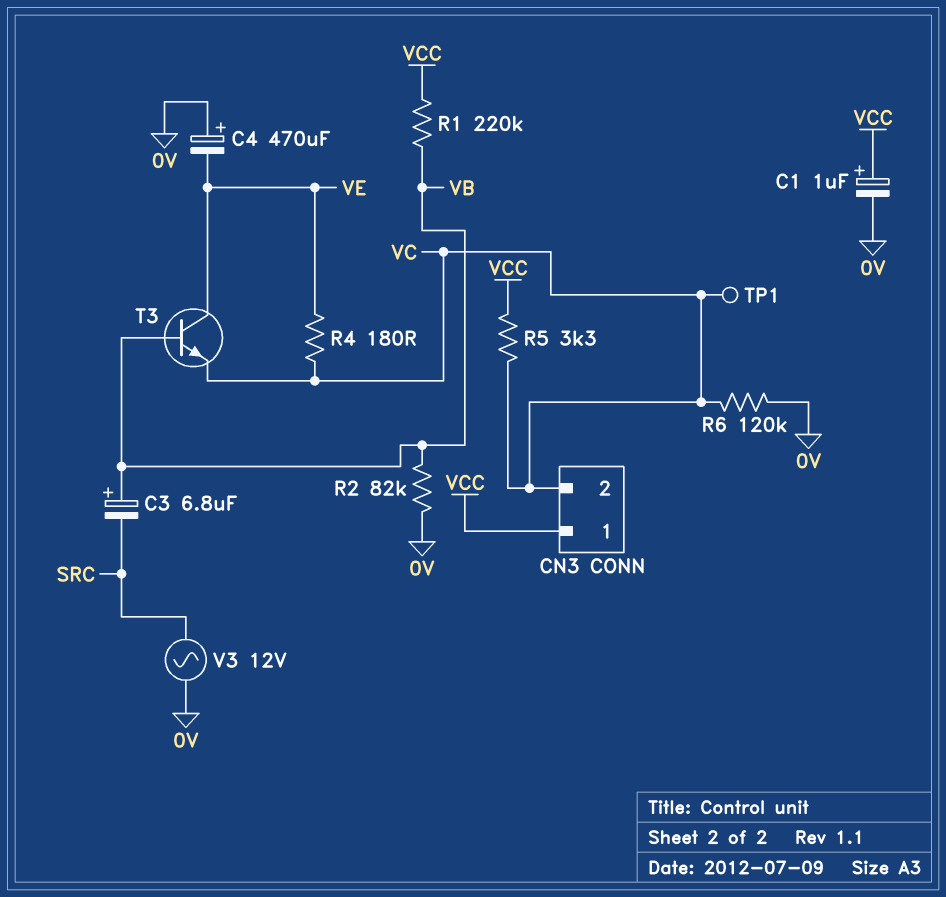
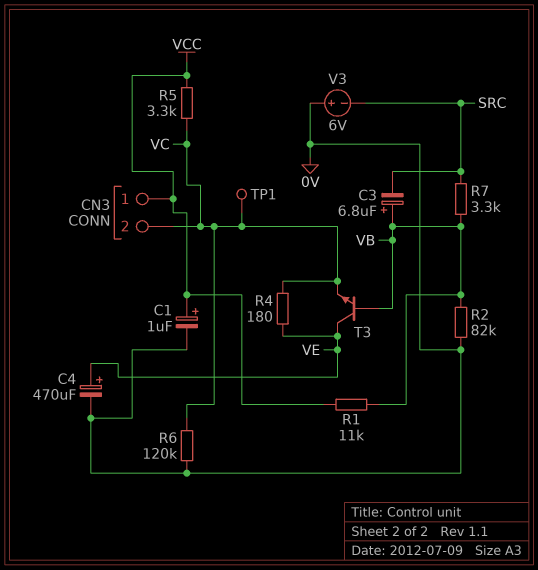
C4: 470uF (plus 0V, minus VE) -> 470uF (plus VE, minus 0V)
R1: 220k (VB, VCC) -> 11k (VB, VCC)
R7: none -> 3.3k (SRC, VB)
V3: AC 12V (0V, SRC) -> 6V (plus 0V, minus SRC)

